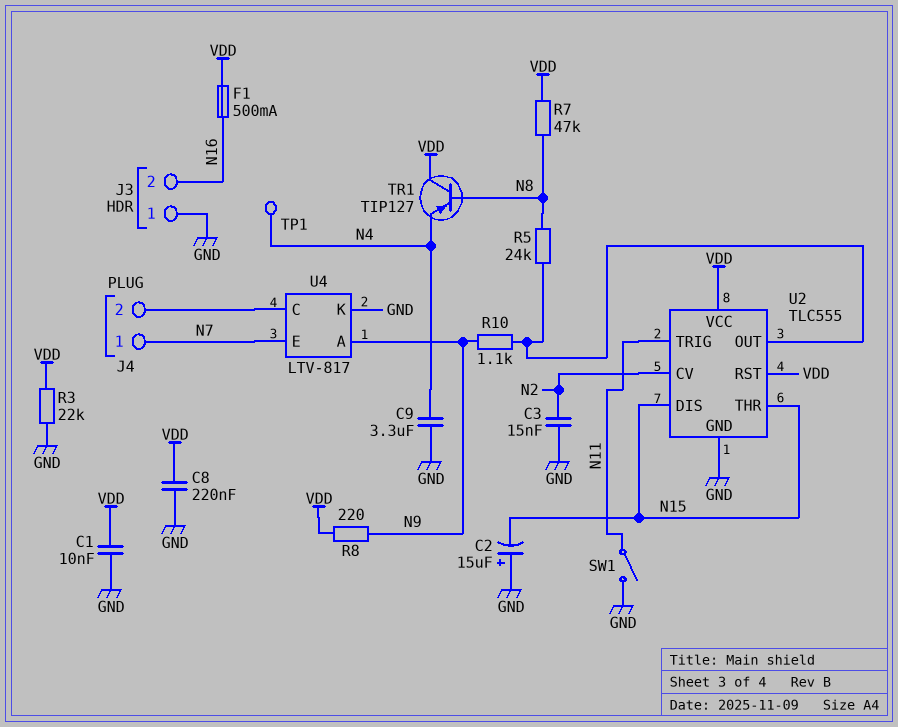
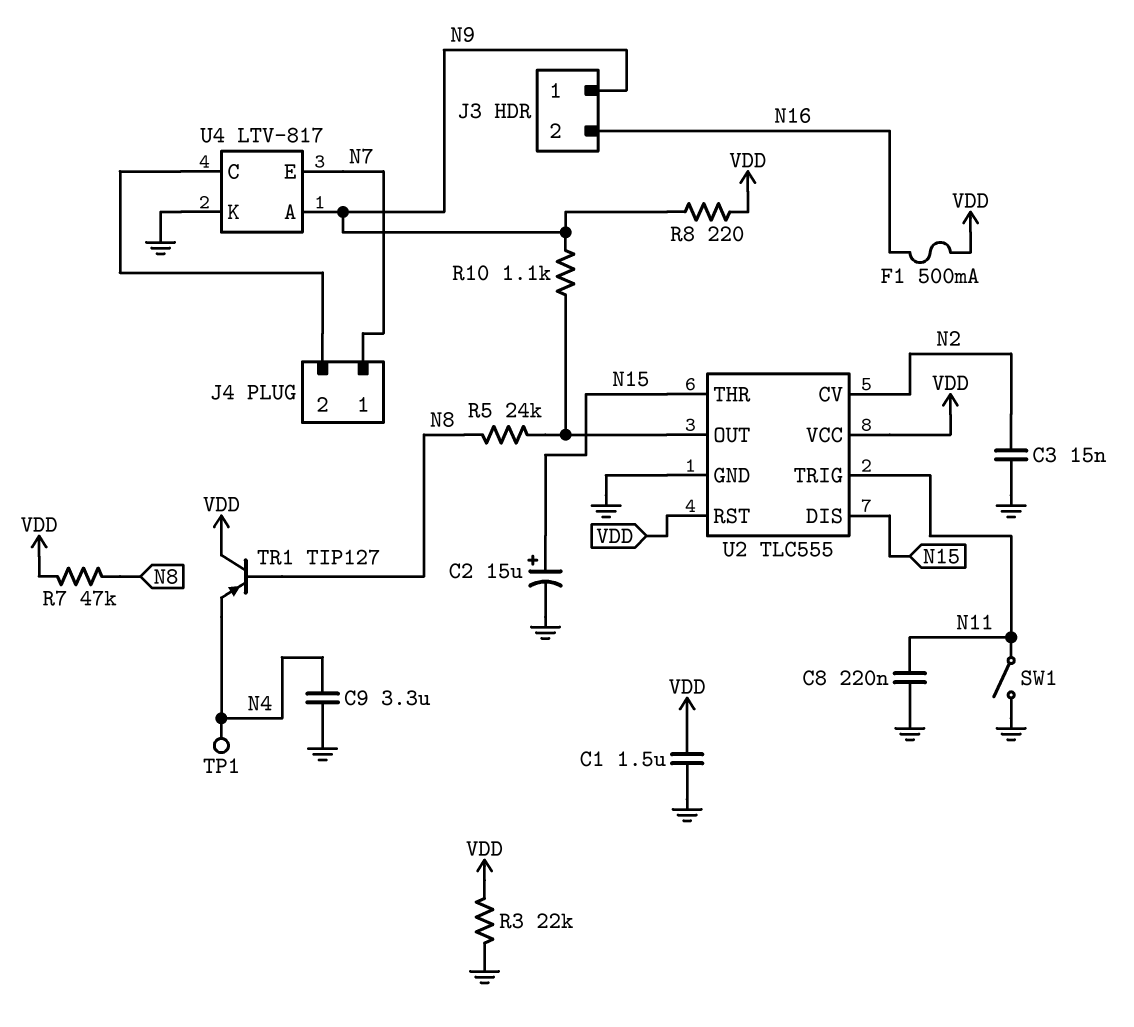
C1: 10nF (GND, VDD) -> 1.5uF (GND, VDD)
C2: 15uF (plus GND, minus N15) -> 15uF (plus N15, minus GND)
C8: 220nF (GND, VDD) -> 220nF (GND, N11)
J3 pin 1: GND -> N9

